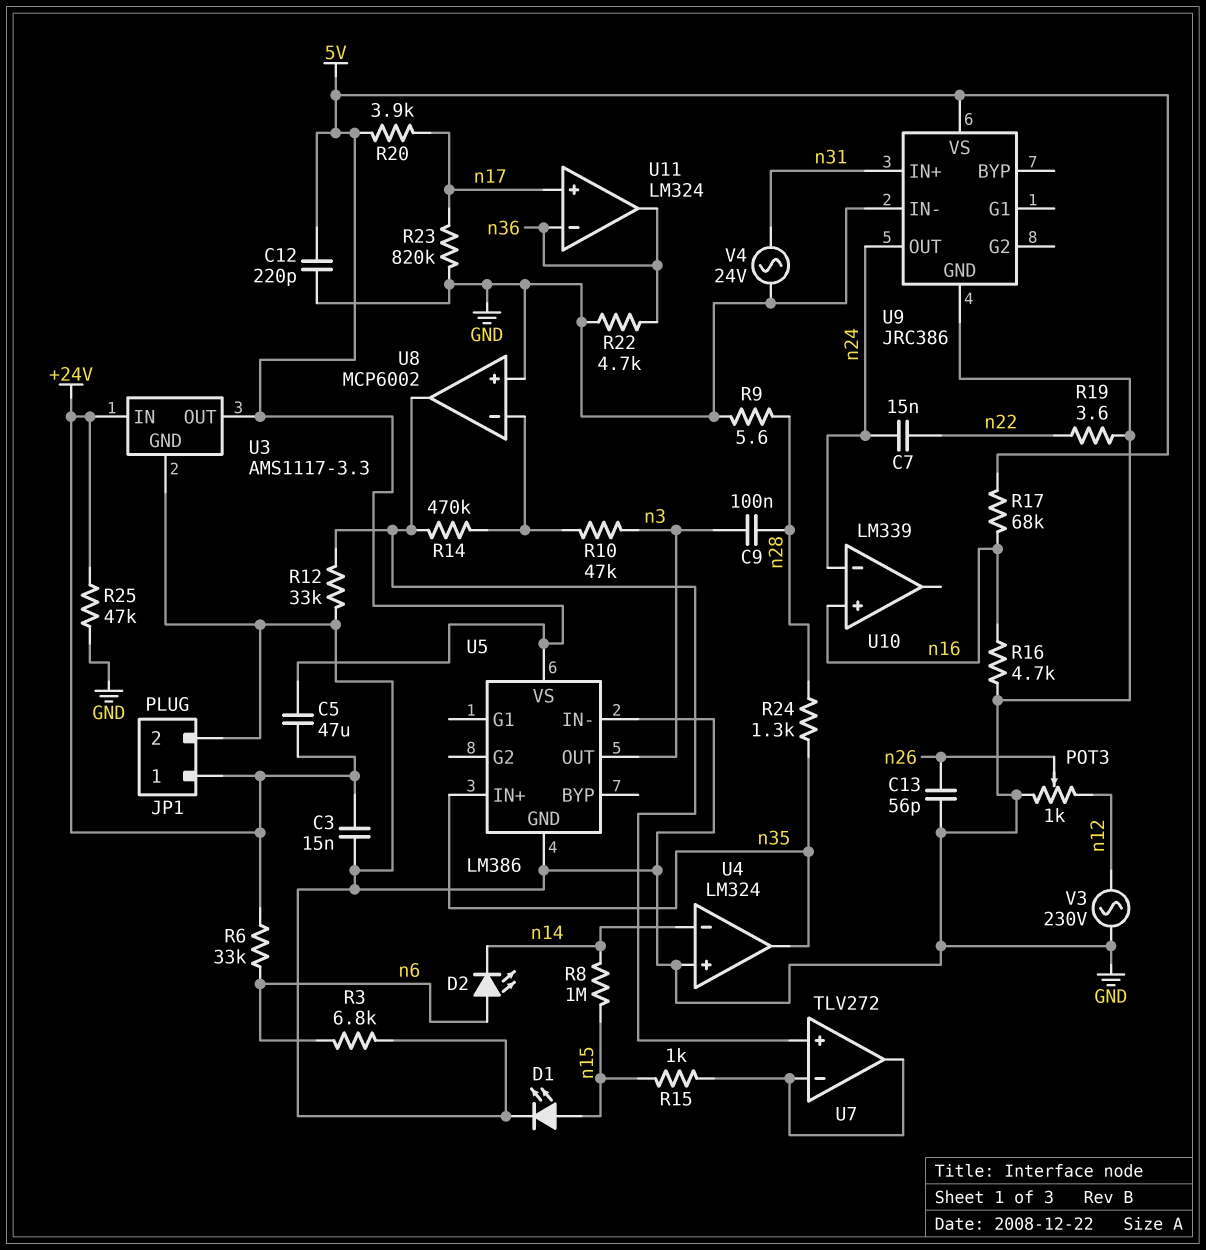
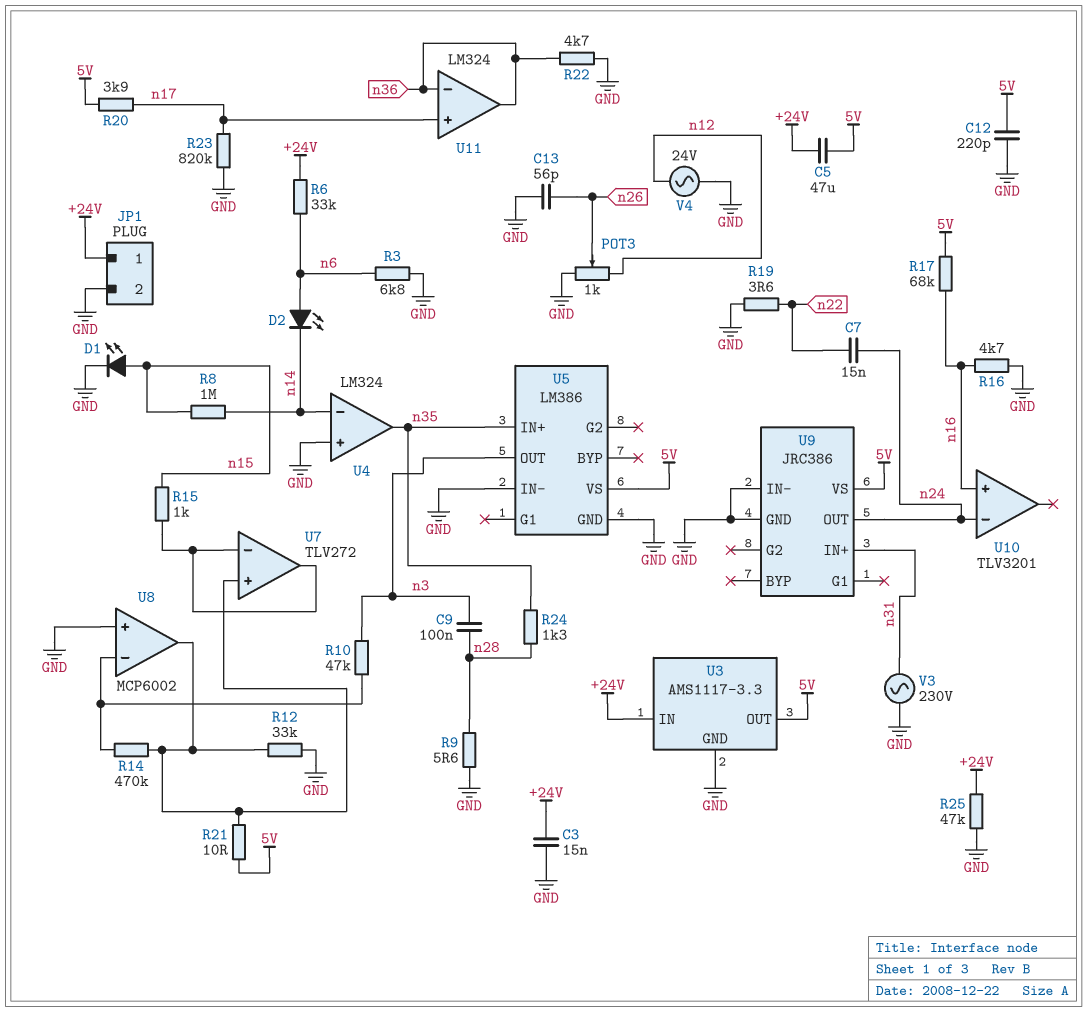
R21: none -> 10 (5V, U7/in+)
U10: LM339 -> TLV3201
V3: AC 230V (GND, n12) -> AC 230V (GND, n31)
V4: AC 24V (GND, n31) -> AC 24V (GND, n12)

